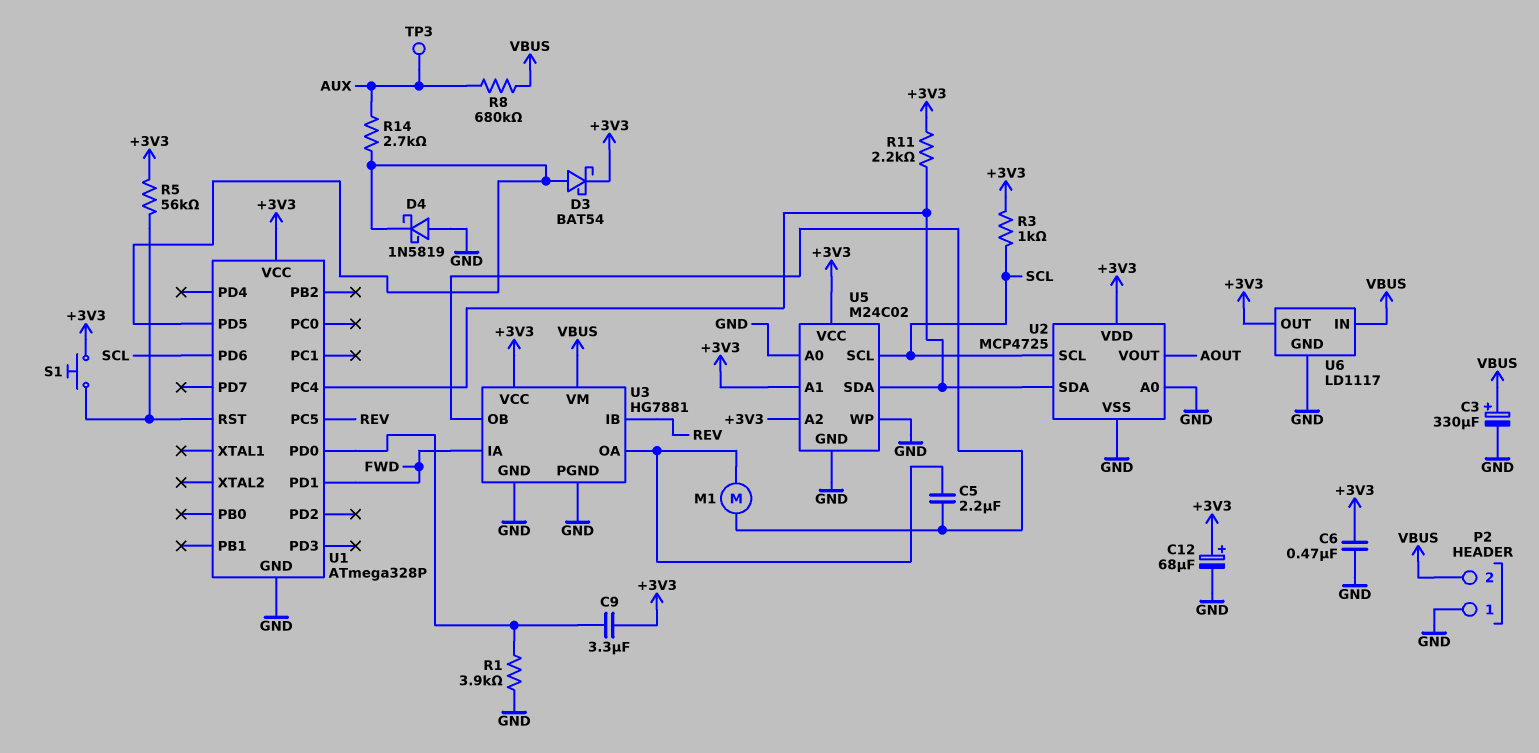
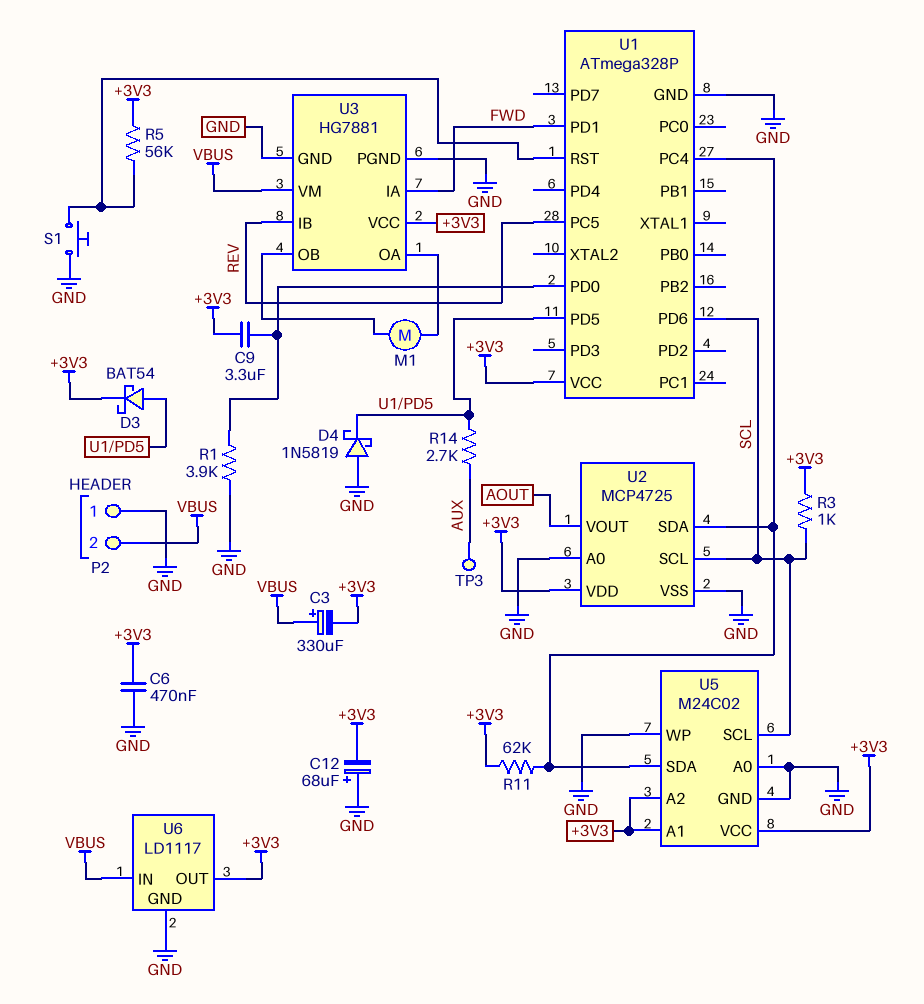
C3: 330uF (plus VBUS, minus GND) -> 330uF (plus VBUS, minus +3V3)
C5: 2.2uF (U3/OA, U3/OB) -> none
C12: 68uF (plus +3V3, minus GND) -> 68uF (plus GND, minus +3V3)
R8: 680k (AUX, VBUS) -> none
R11: 2.2k (+3V3, U1/PC4) -> 62k (+3V3, U1/PC4)
S1: button (+3V3, U1/RST) -> button (GND, U1/RST)

